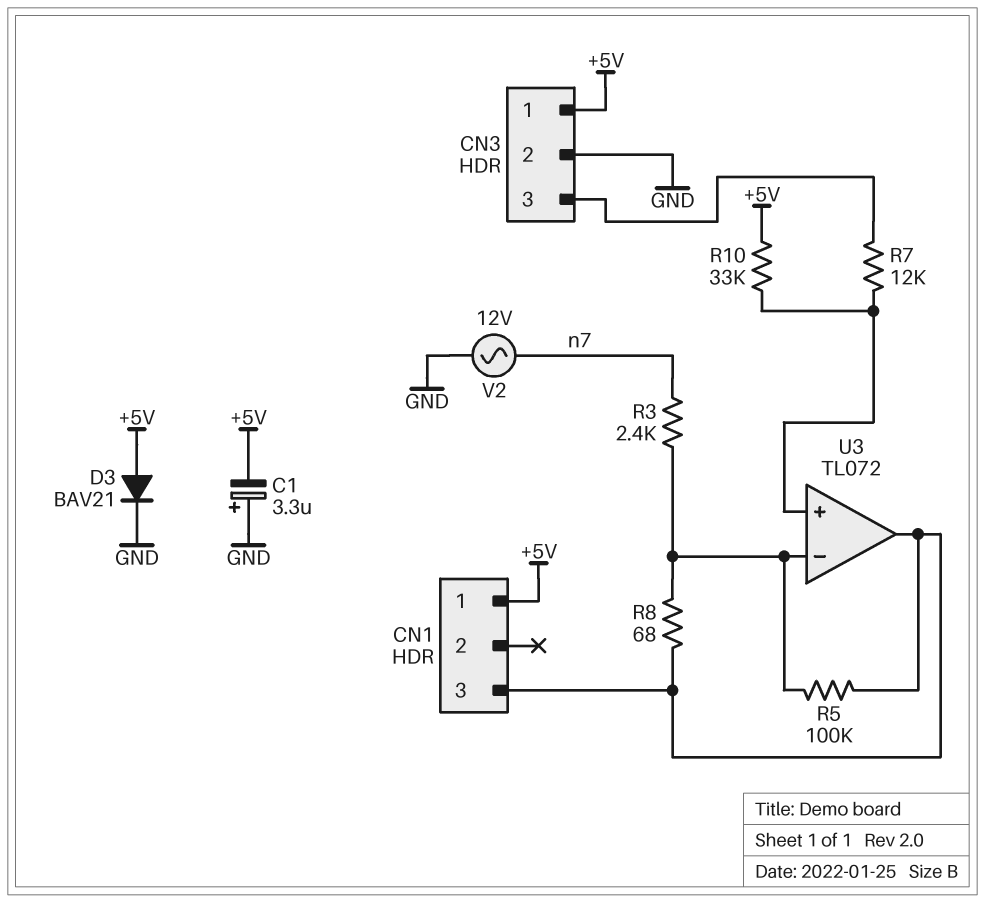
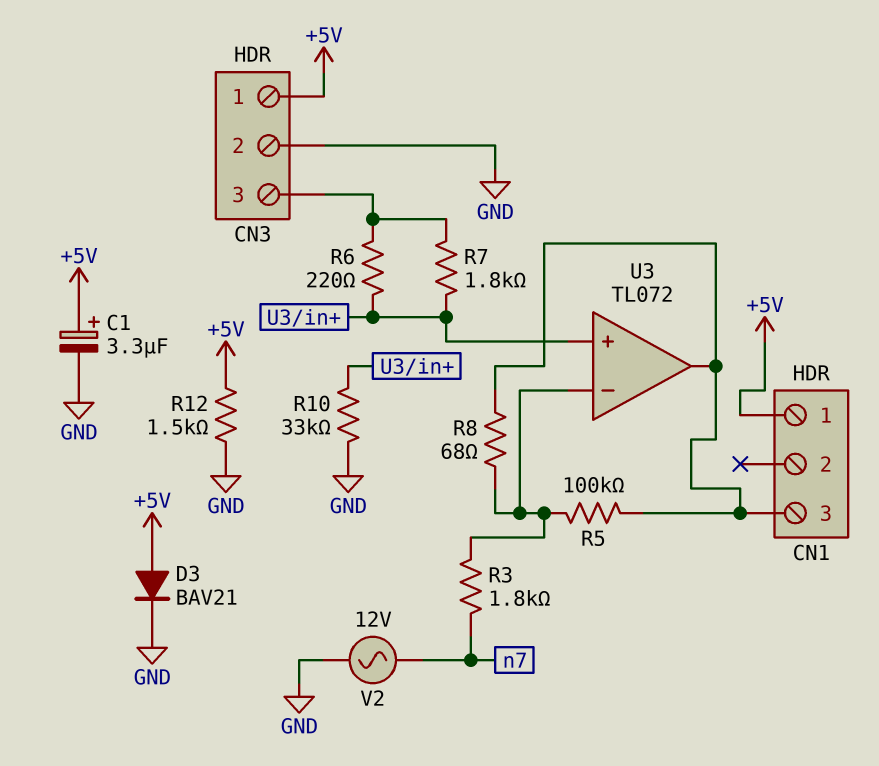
C1: 3.3uF (plus GND, minus +5V) -> 3.3uF (plus +5V, minus GND)
R3: 2.4k (U3/in-, n7) -> 1.8k (U3/in-, n7)
R6: none -> 220 (CN3/3, U3/in+)
R7: 12k (CN3/3, U3/in+) -> 1.8k (CN3/3, U3/in+)
R10: 33k (+5V, U3/in+) -> 33k (GND, U3/in+)
R12: none -> 1.5k (+5V, GND)

